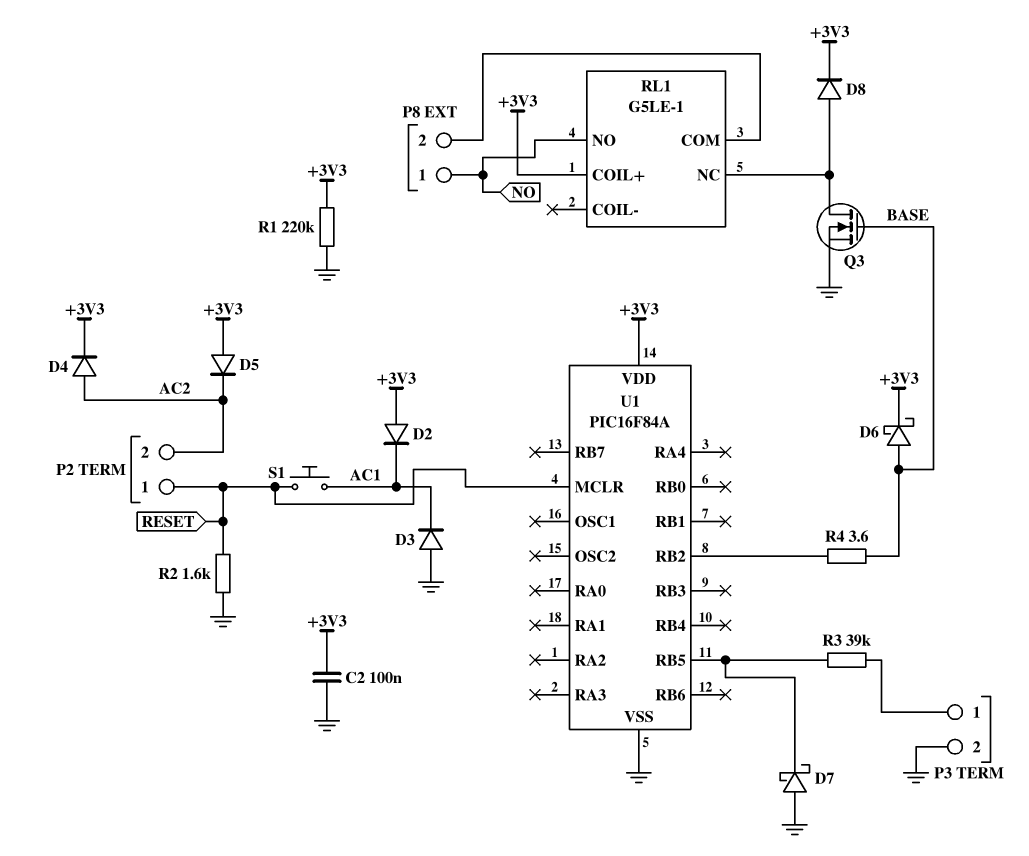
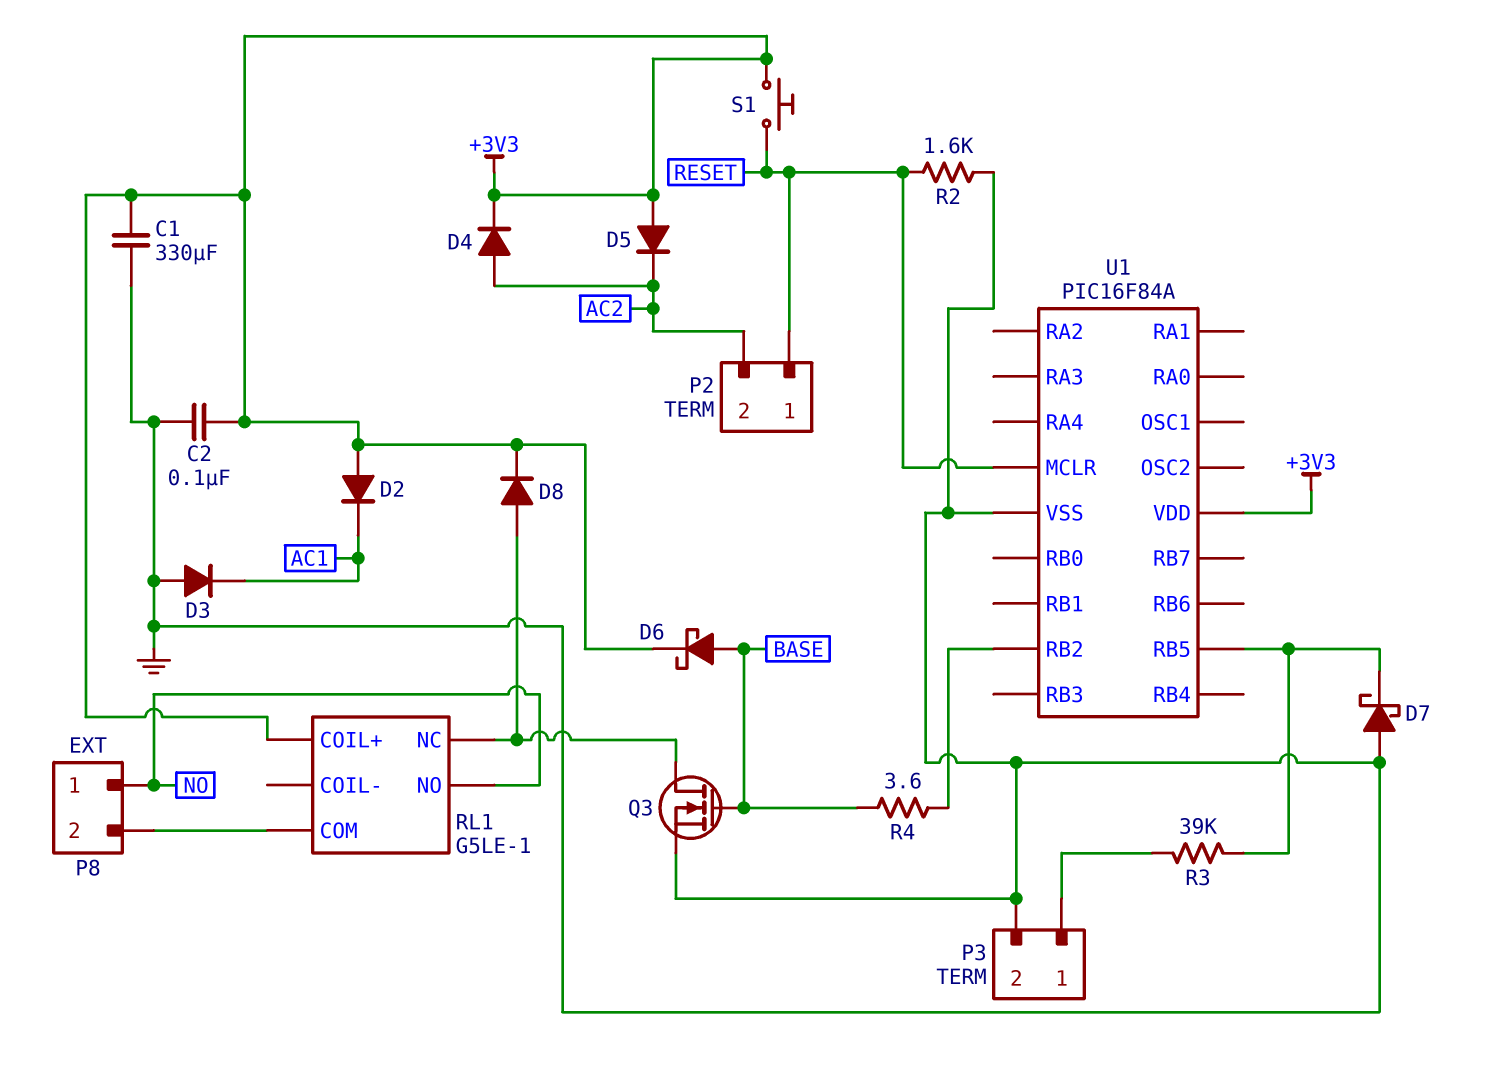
C1: none -> 330uF (+3V3, GND)
R1: 220k (+3V3, GND) -> none
S1: button (AC1, RESET) -> button (+3V3, RESET)

